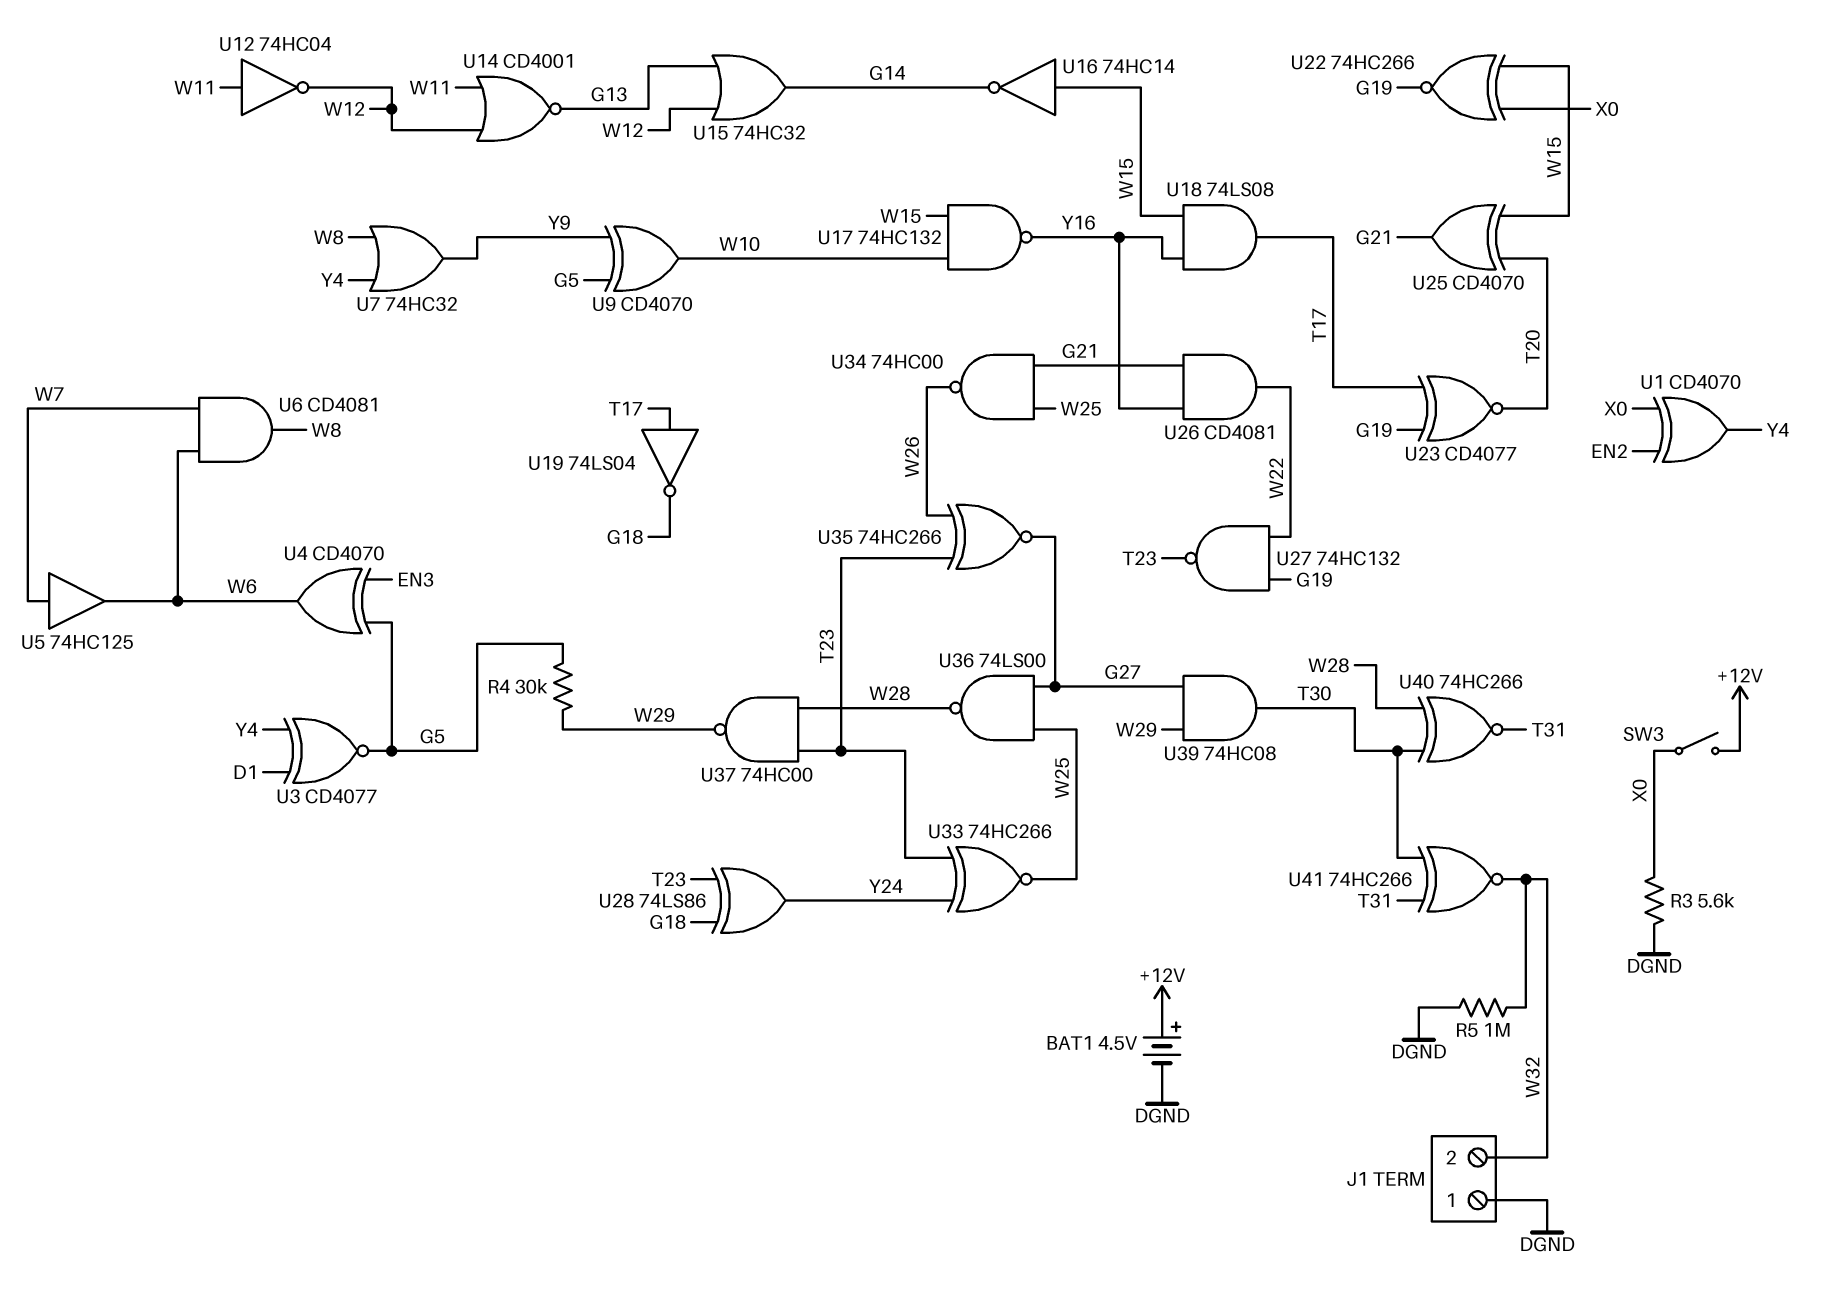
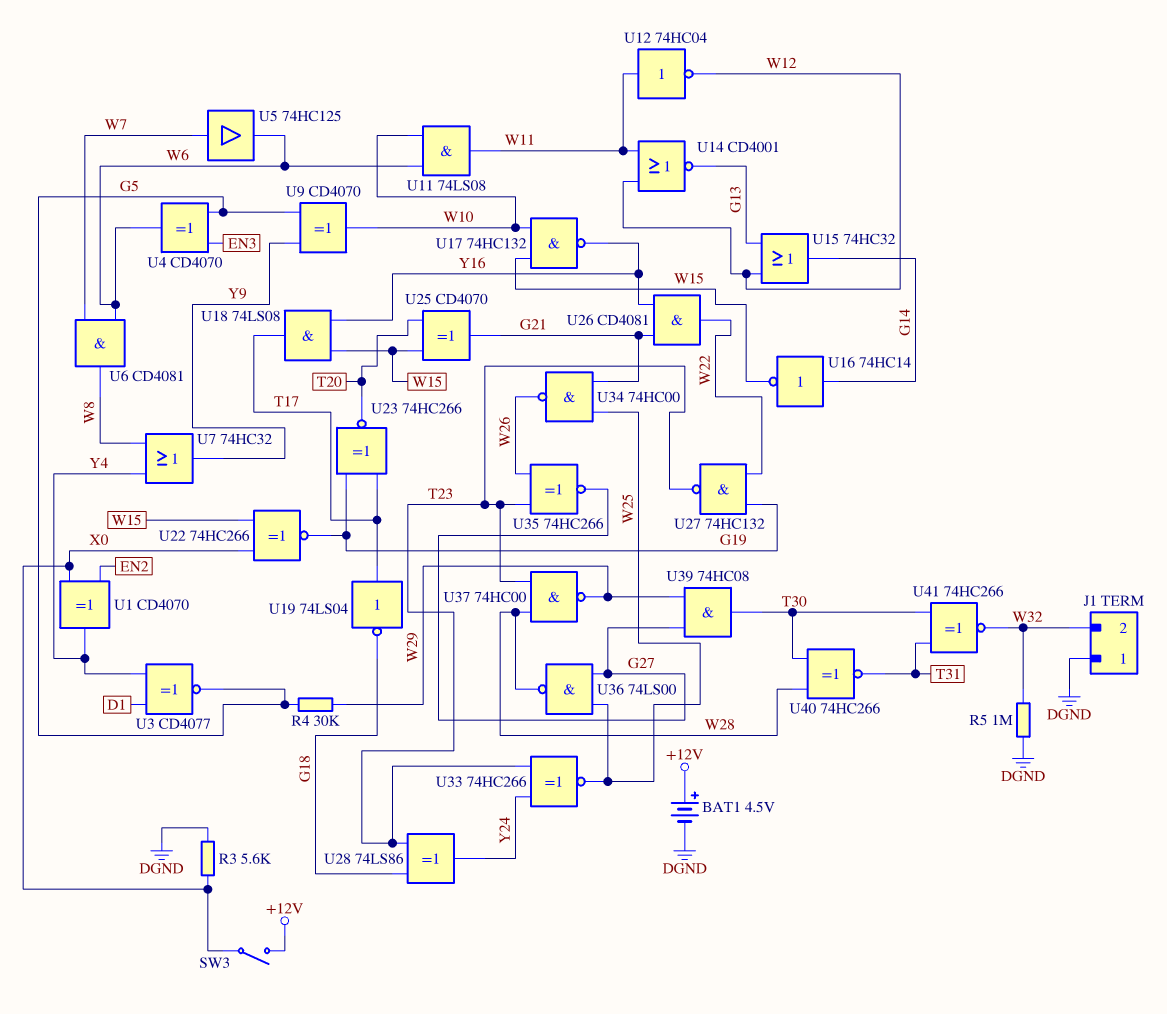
U11: none -> AND 74LS08 (in W6, in W10, out W11)
U16: NOT 74HC14 (in W15, out G14) -> NOT 74HC14 (in G14, out W15)
U23: XNOR CD4077 (in G19, in T17, out T20) -> XNOR 74HC266 (in G19, in T17, out T20)

